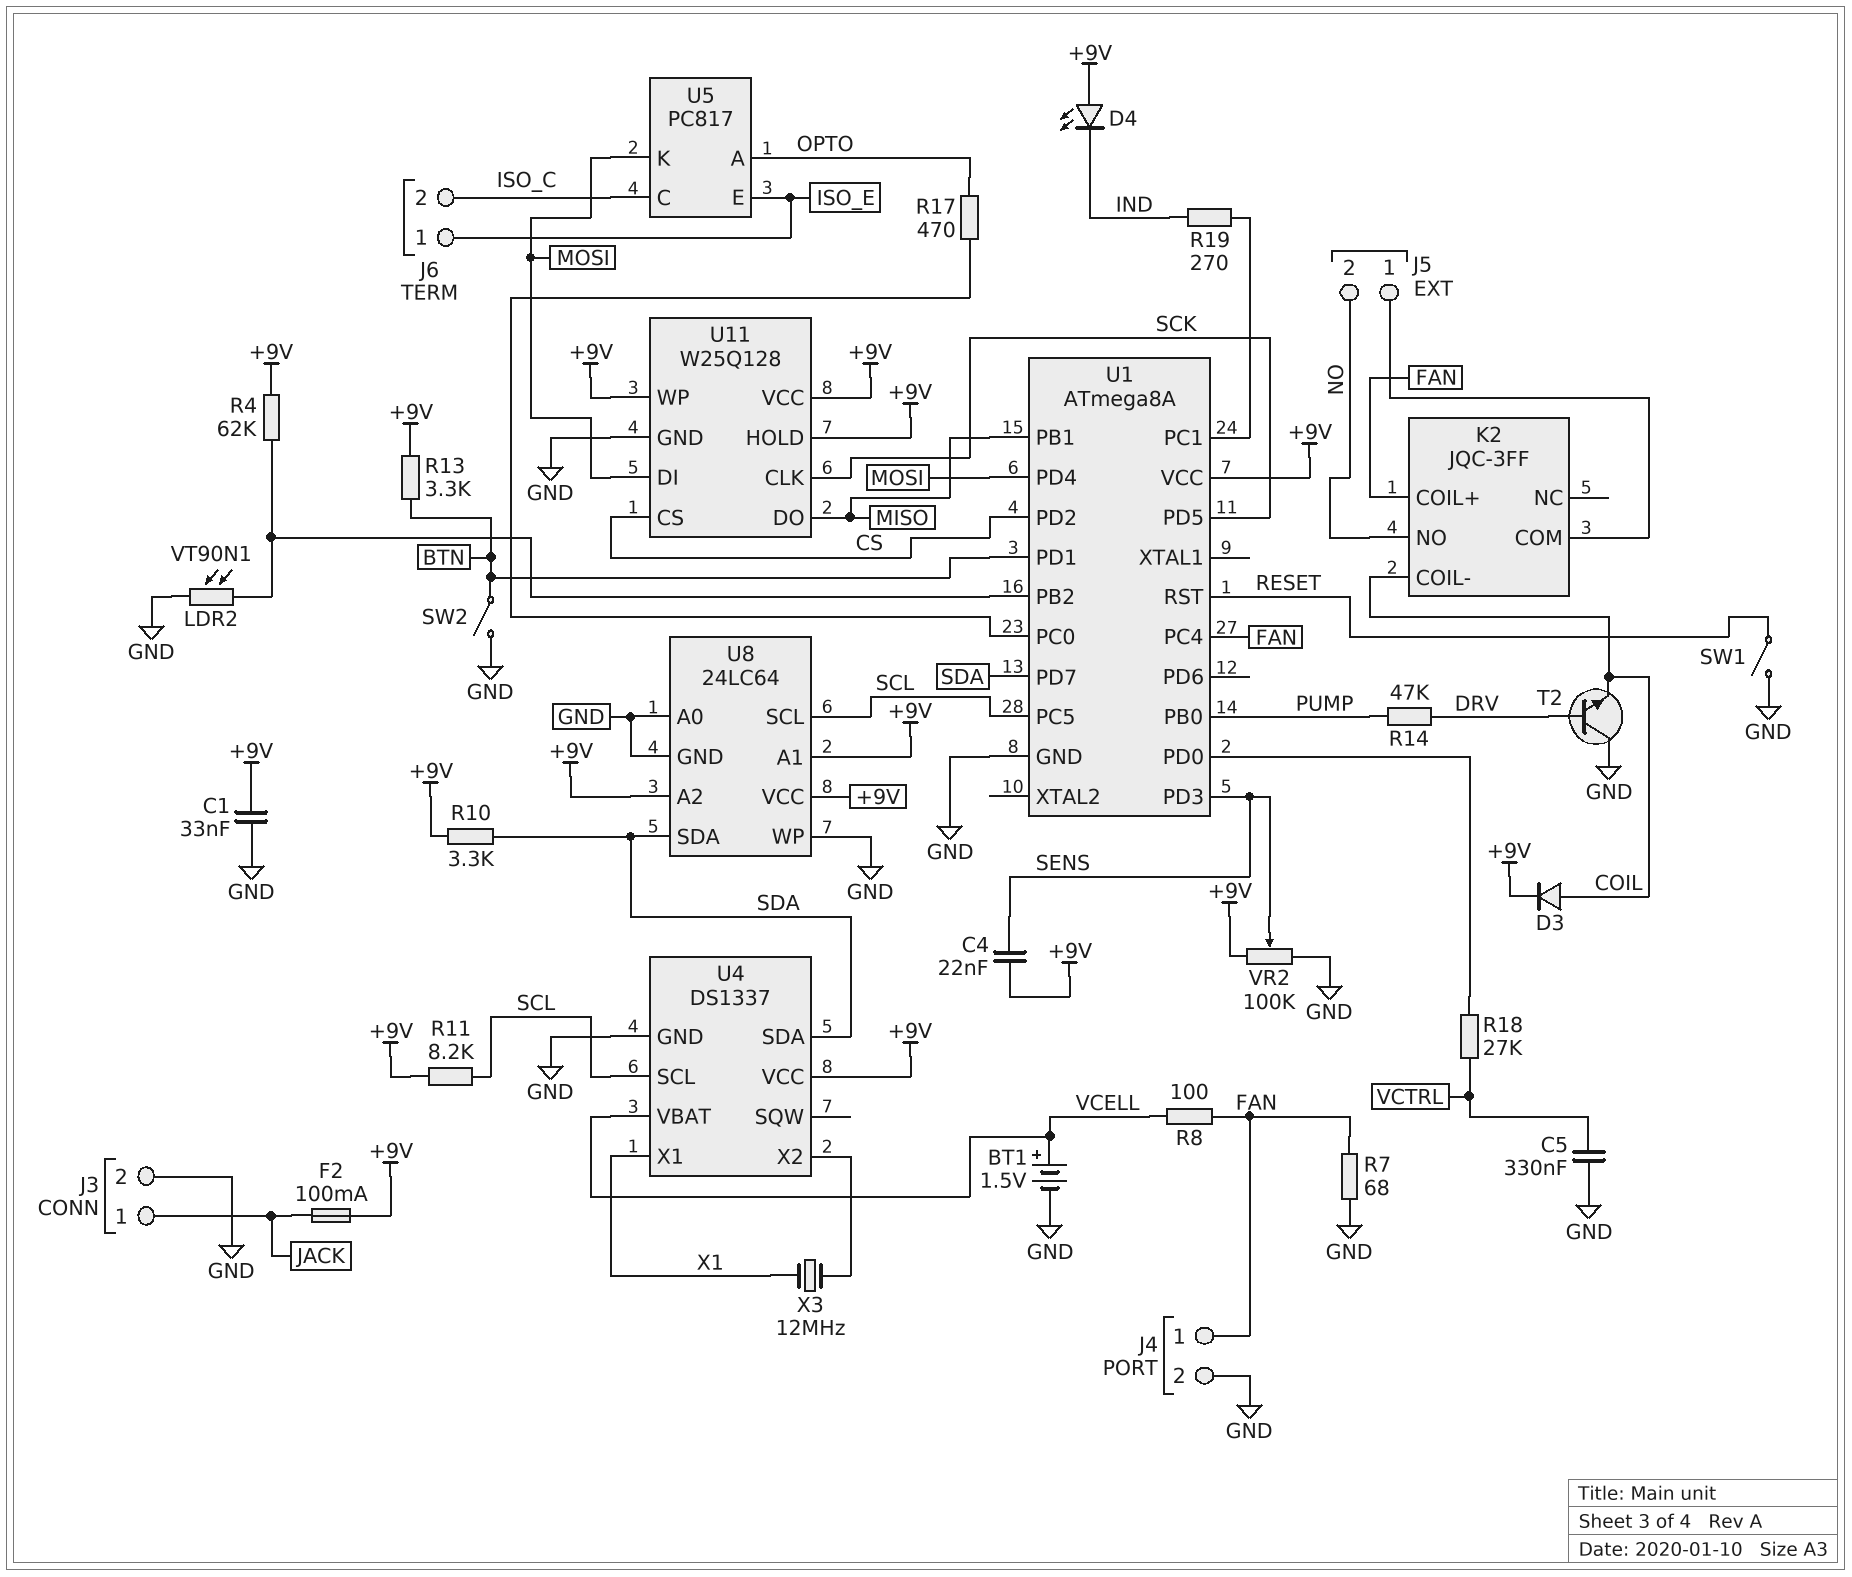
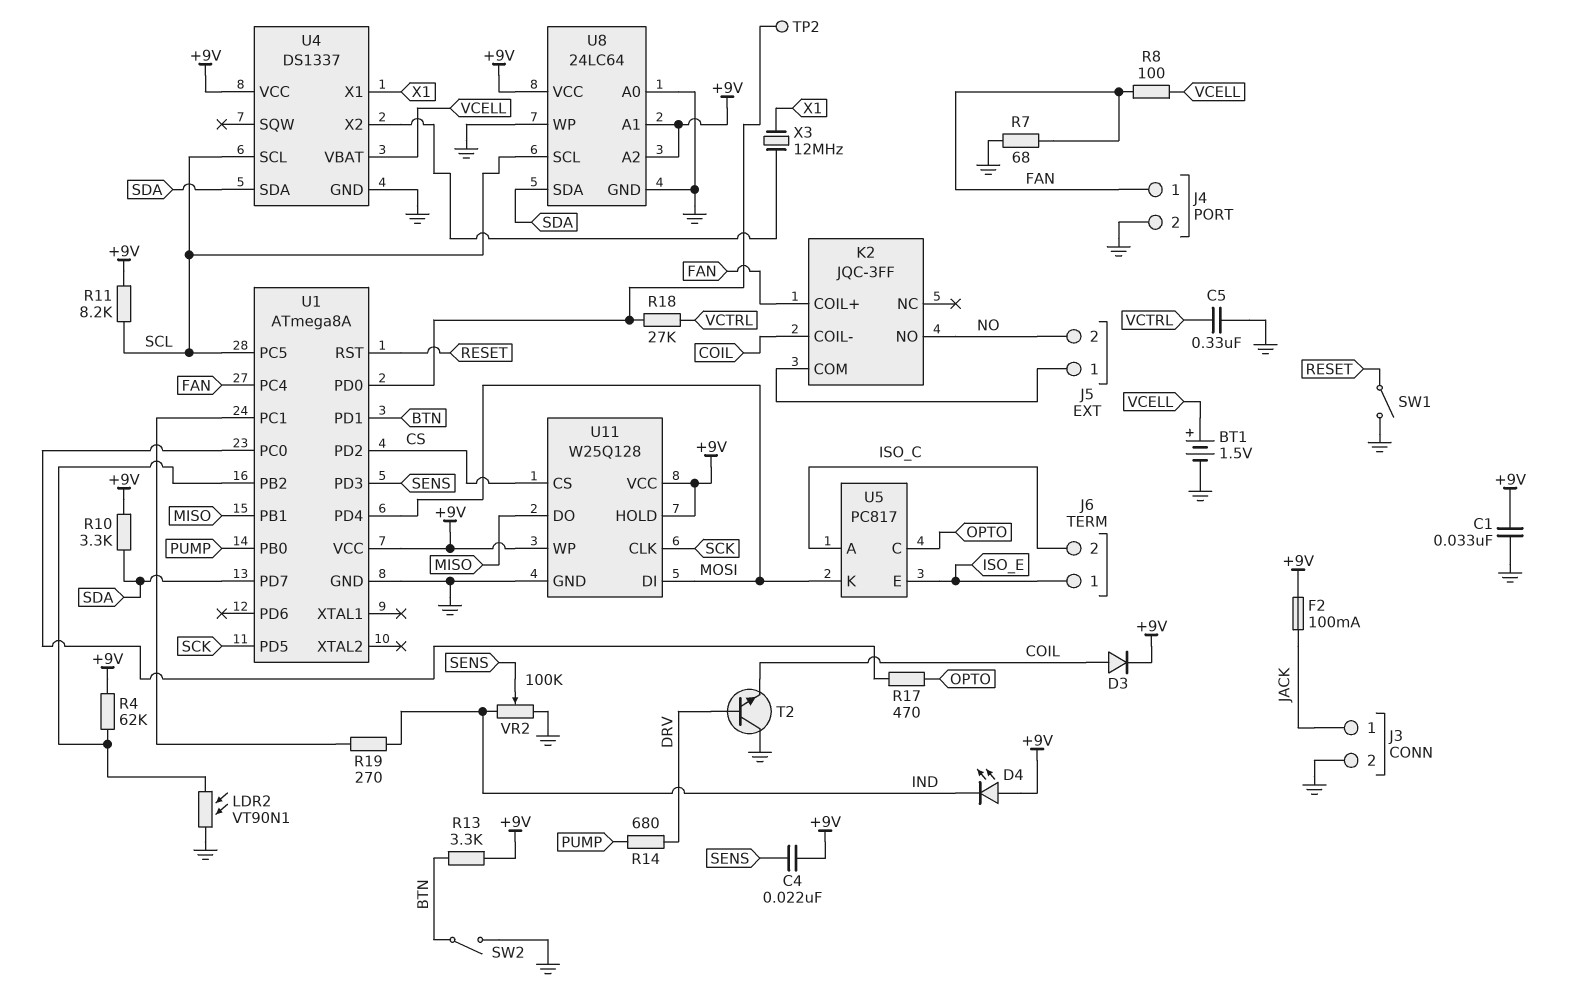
R14: 47k (DRV, PUMP) -> 680 (DRV, PUMP)
TP2: none -> test point (U1/PD0)
U5 pin A: OPTO -> ISO_C
U5 pin C: ISO_C -> OPTO
VR2: 100k (+9V, GND, wiper SENS) -> 100k (GND, IND, wiper SENS)

